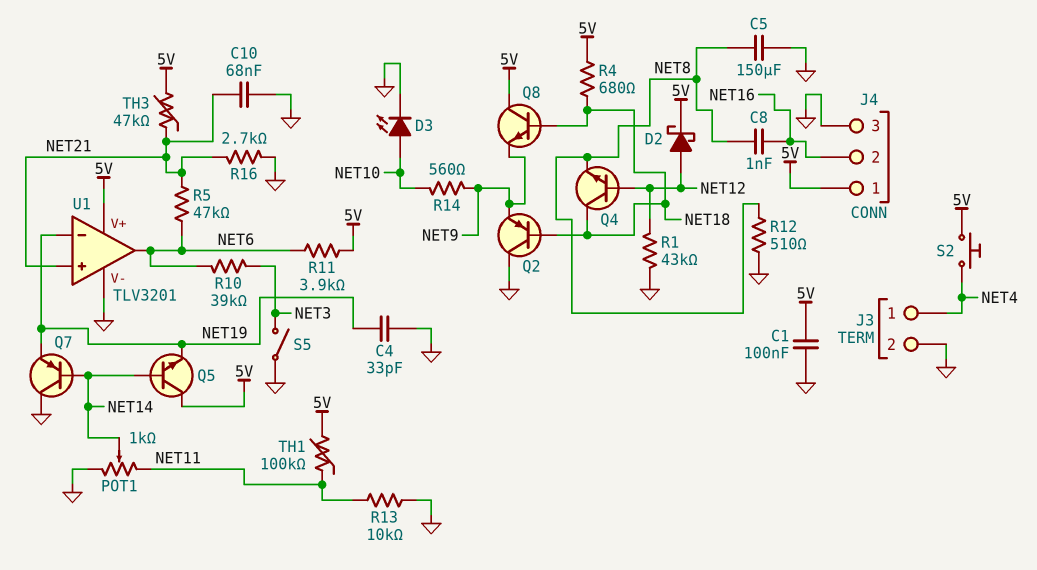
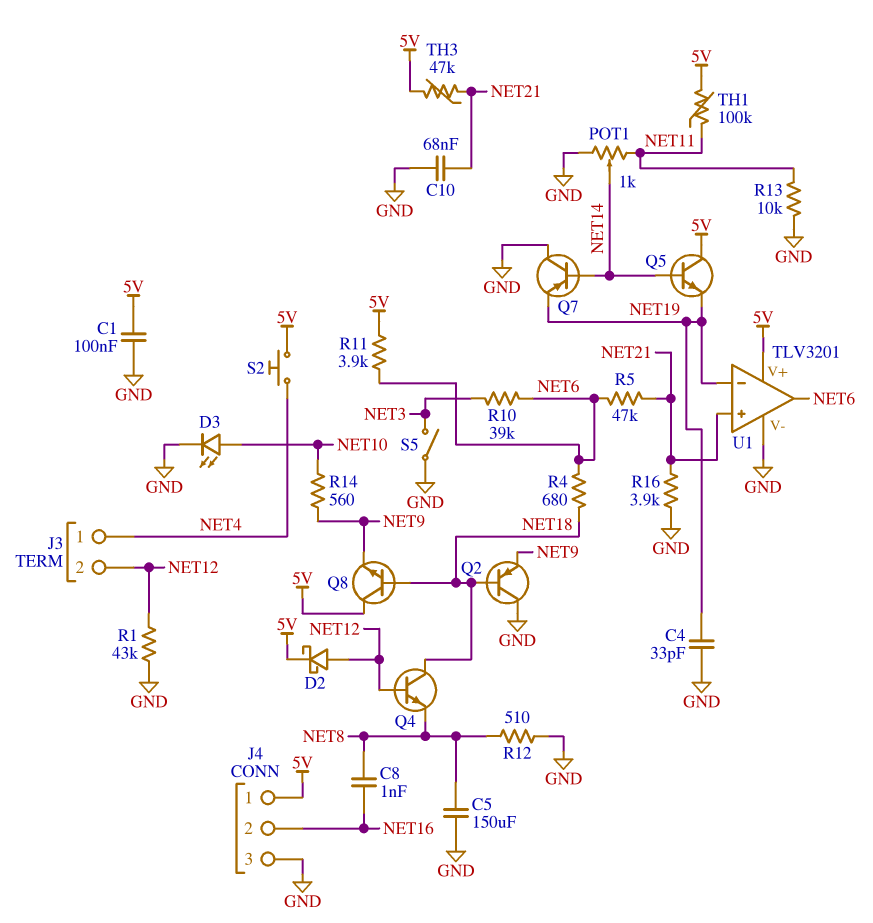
J3 pin 2: GND -> NET12
R4: 680 (5V, NET18) -> 680 (NET6, NET18)
R16: 2.7k (GND, NET21) -> 3.9k (GND, NET21)

